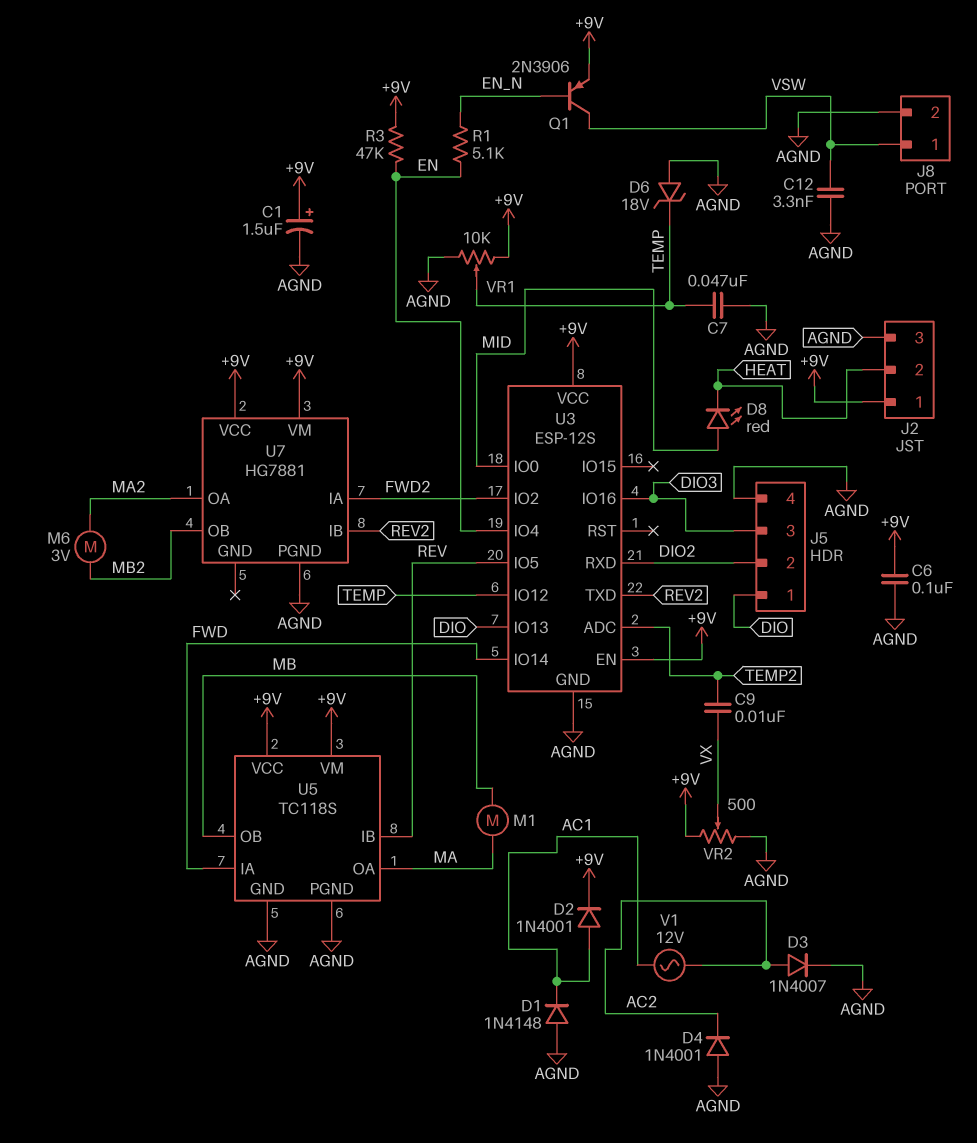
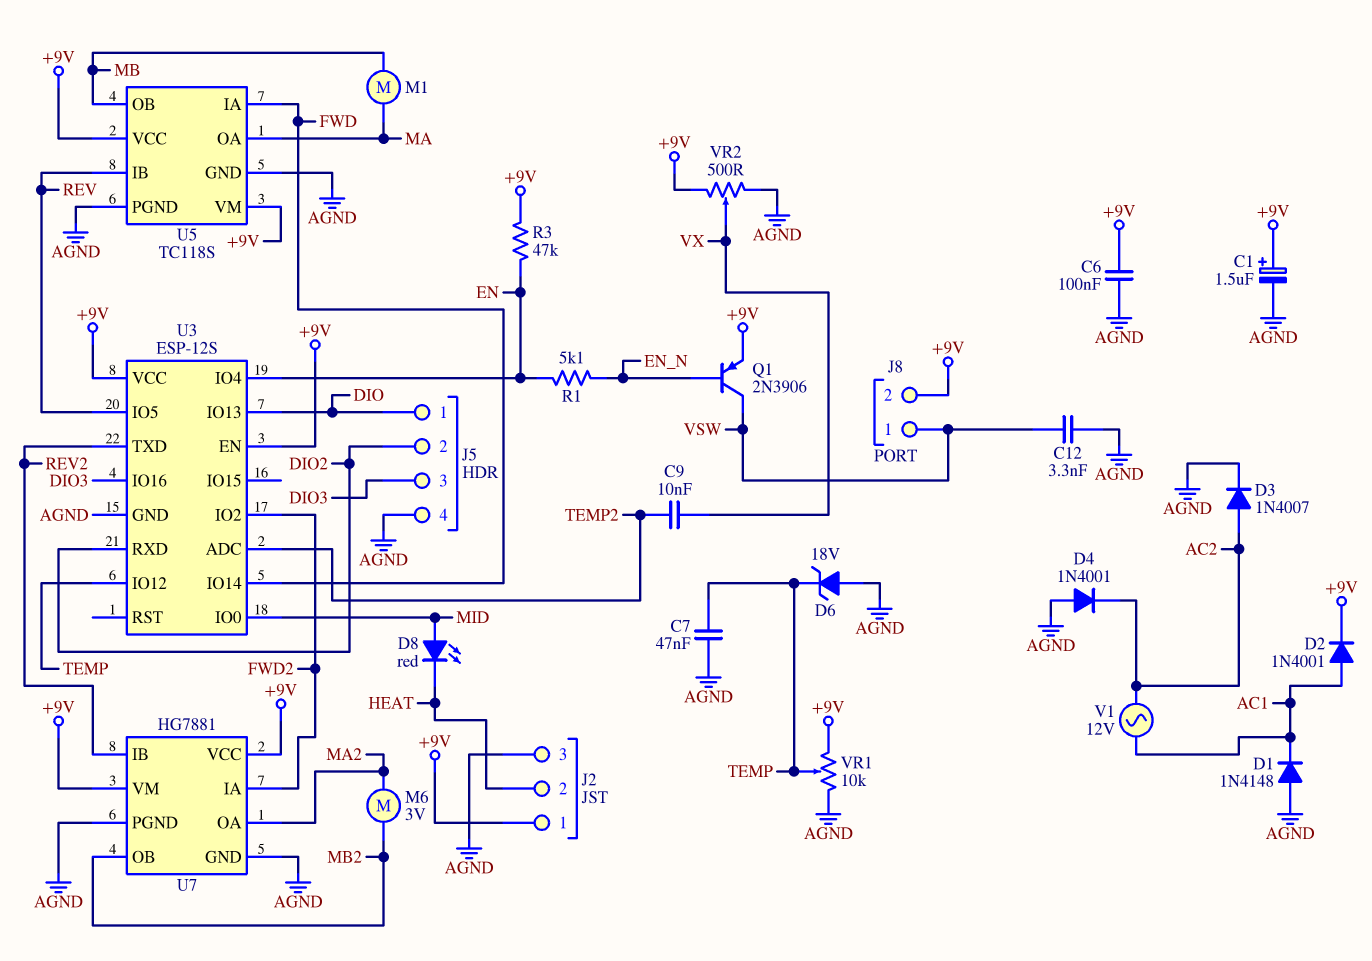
J8 pin 2: AGND -> +9V
U7 pin GND: none -> AGND

